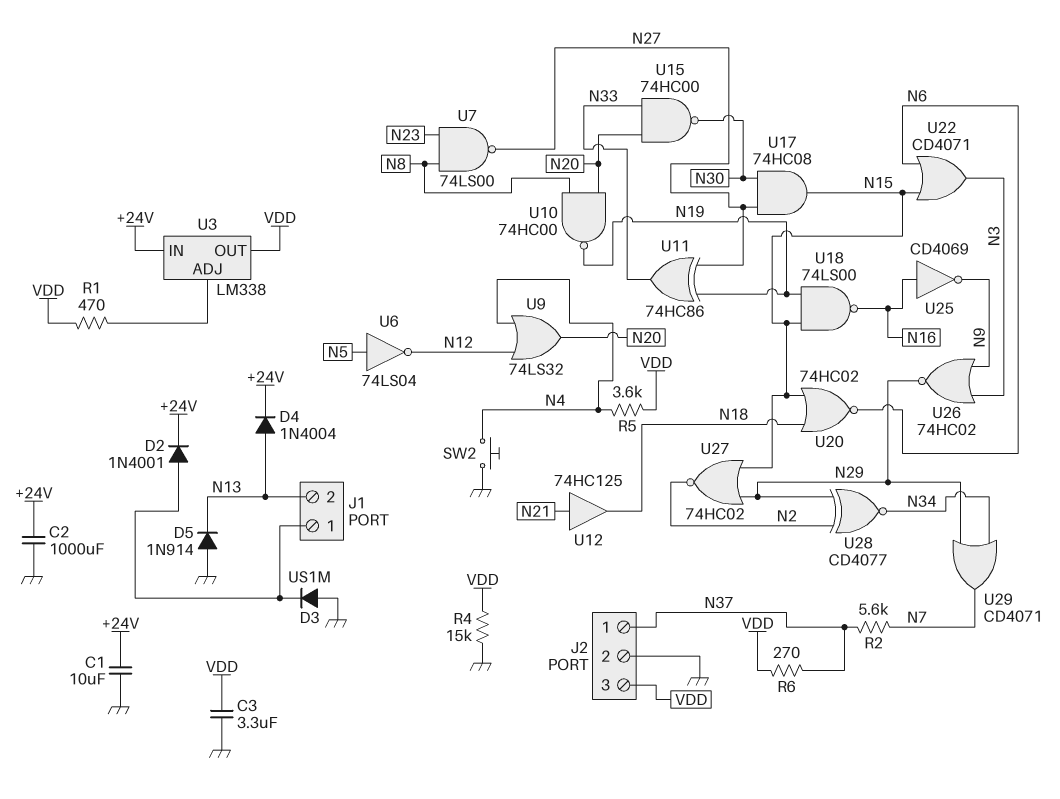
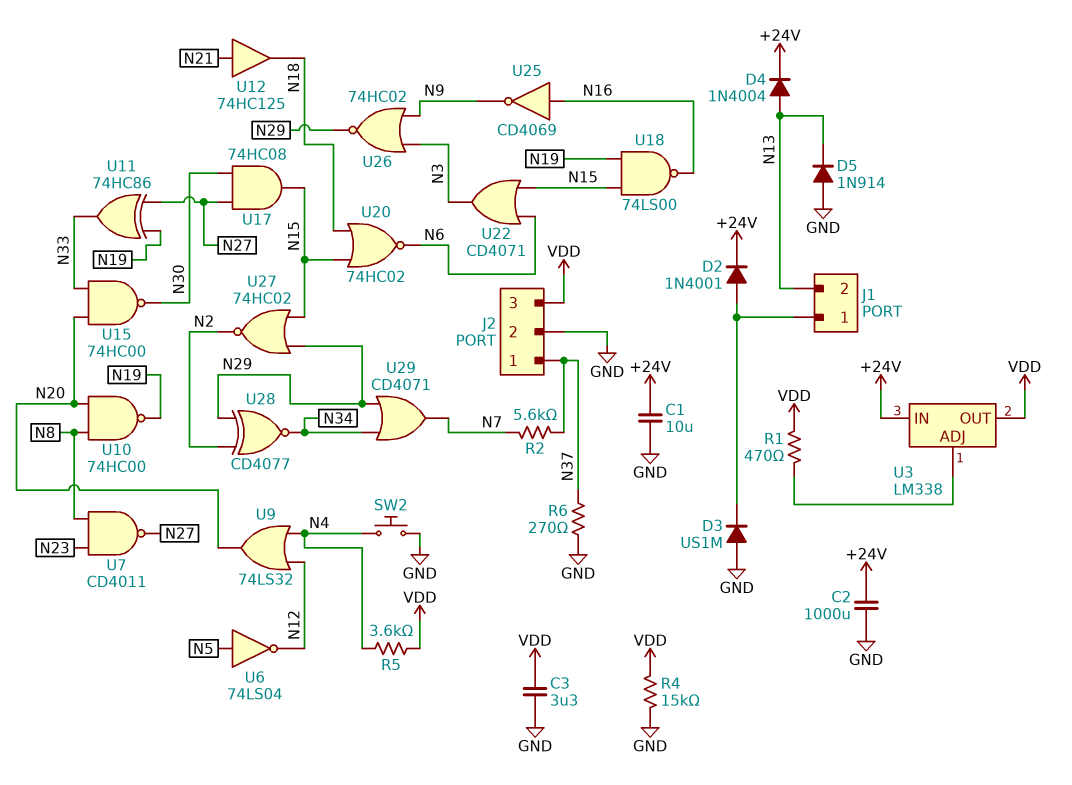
R6: 270 (N37, VDD) -> 270 (GND, N37)
U7: NAND 74LS00 (in N8, in N23, out N27) -> NAND CD4011 (in N8, in N23, out N27)

